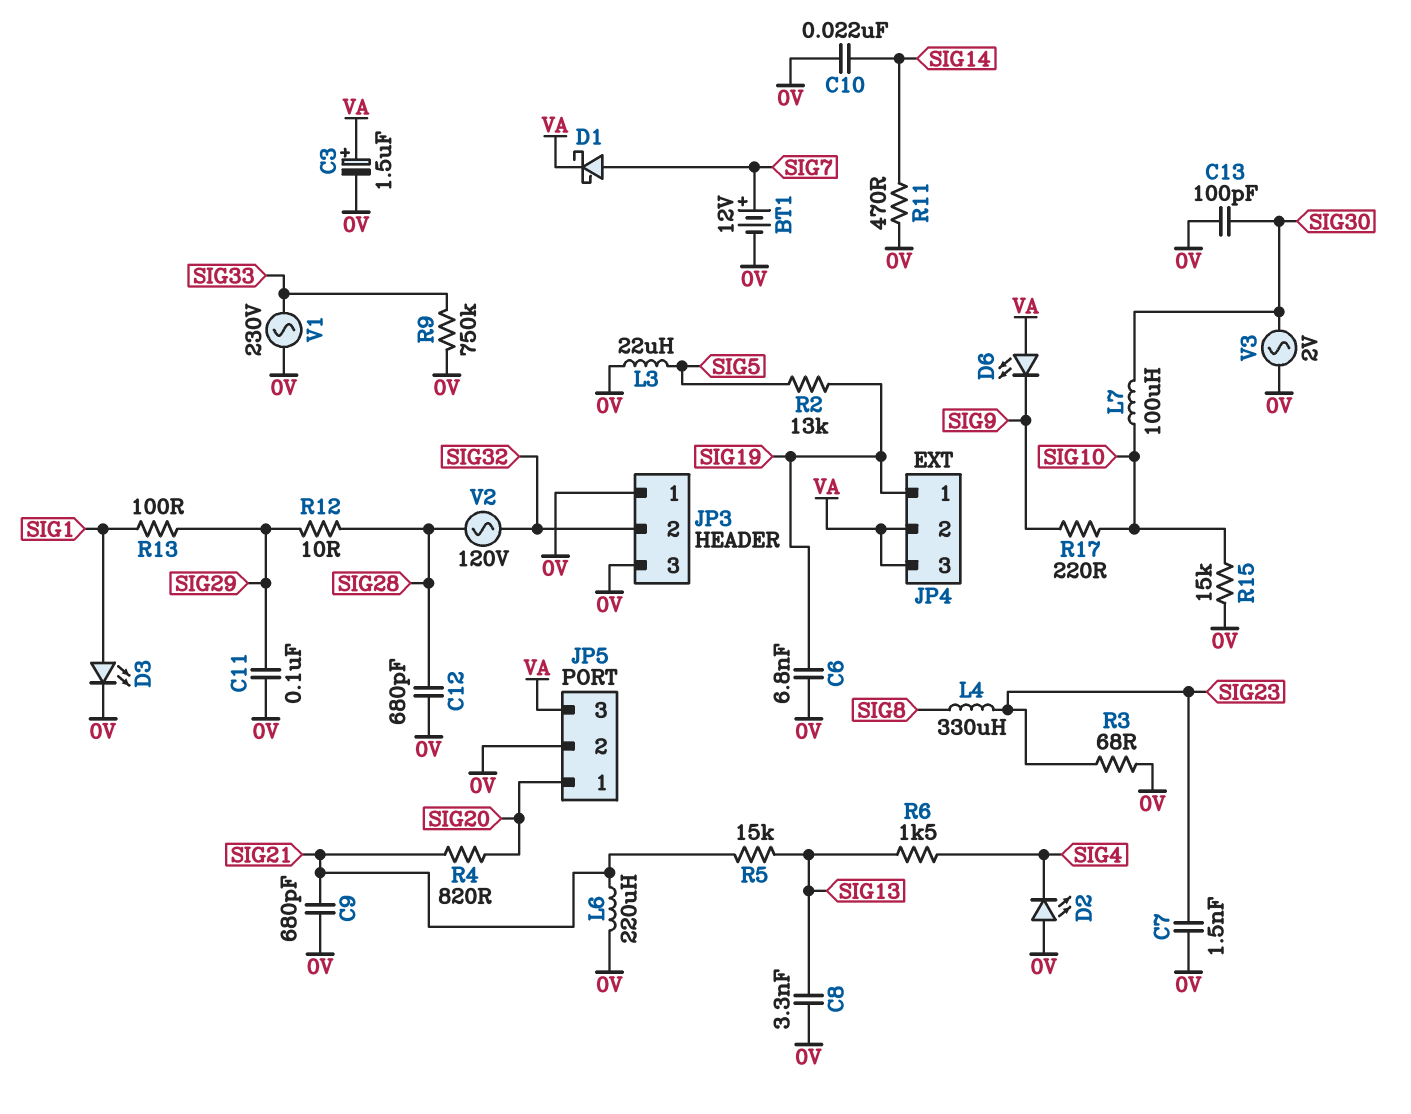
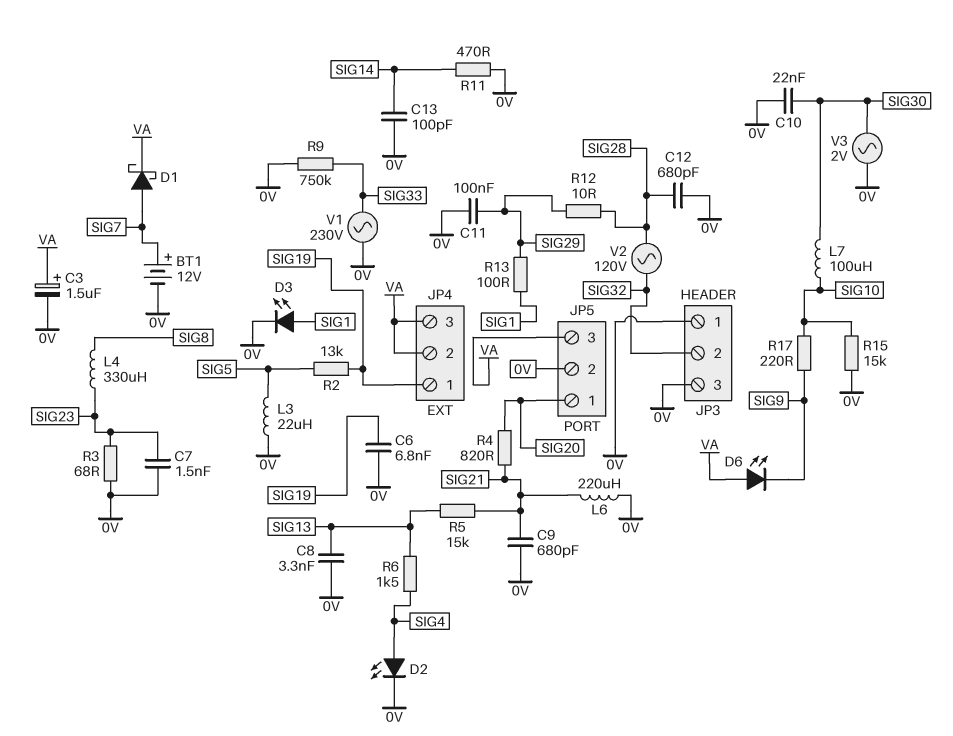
C10: 22nF (0V, SIG14) -> 22nF (0V, SIG30)
C13: 100pF (0V, SIG30) -> 100pF (0V, SIG14)
D2: LED (A 0V, K SIG4) -> LED (A SIG4, K 0V)

